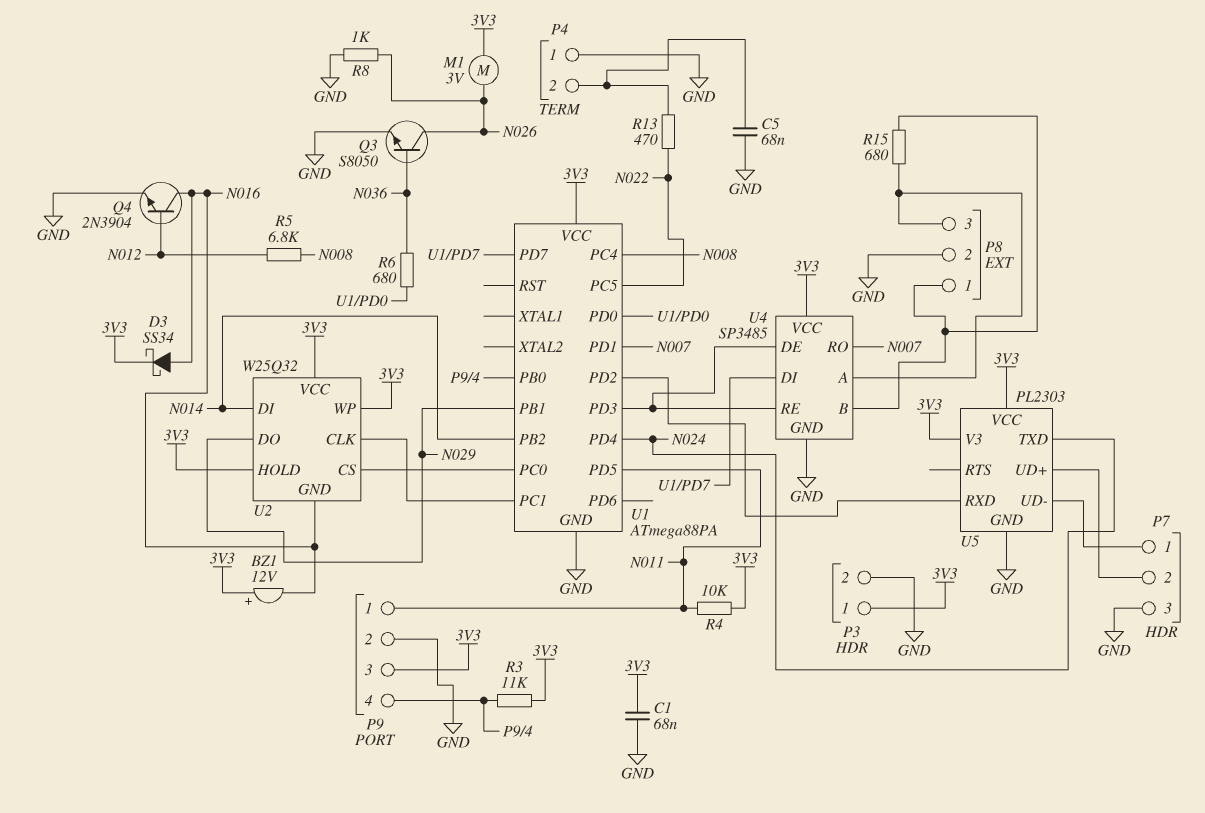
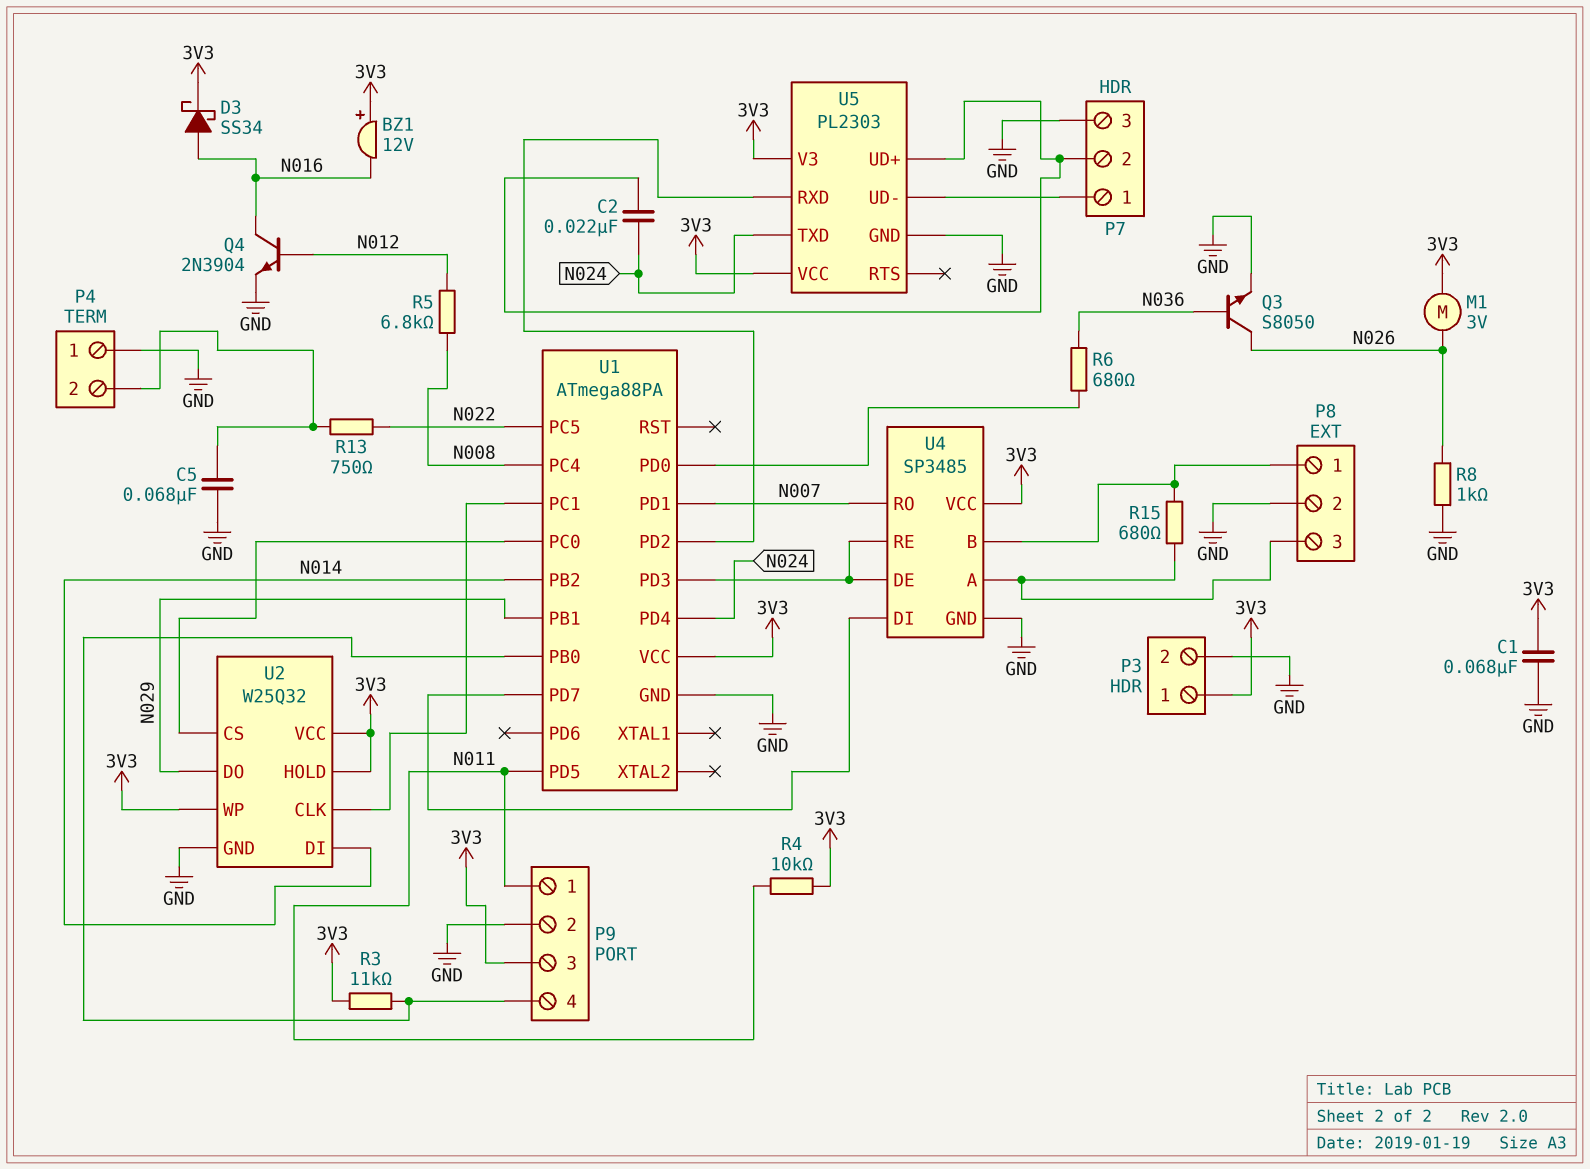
C2: none -> 22nF (N024, P7/2)
R13: 470 (N022, P4/2) -> 750 (N022, P4/2)
U2 pin GND: N016 -> GND

